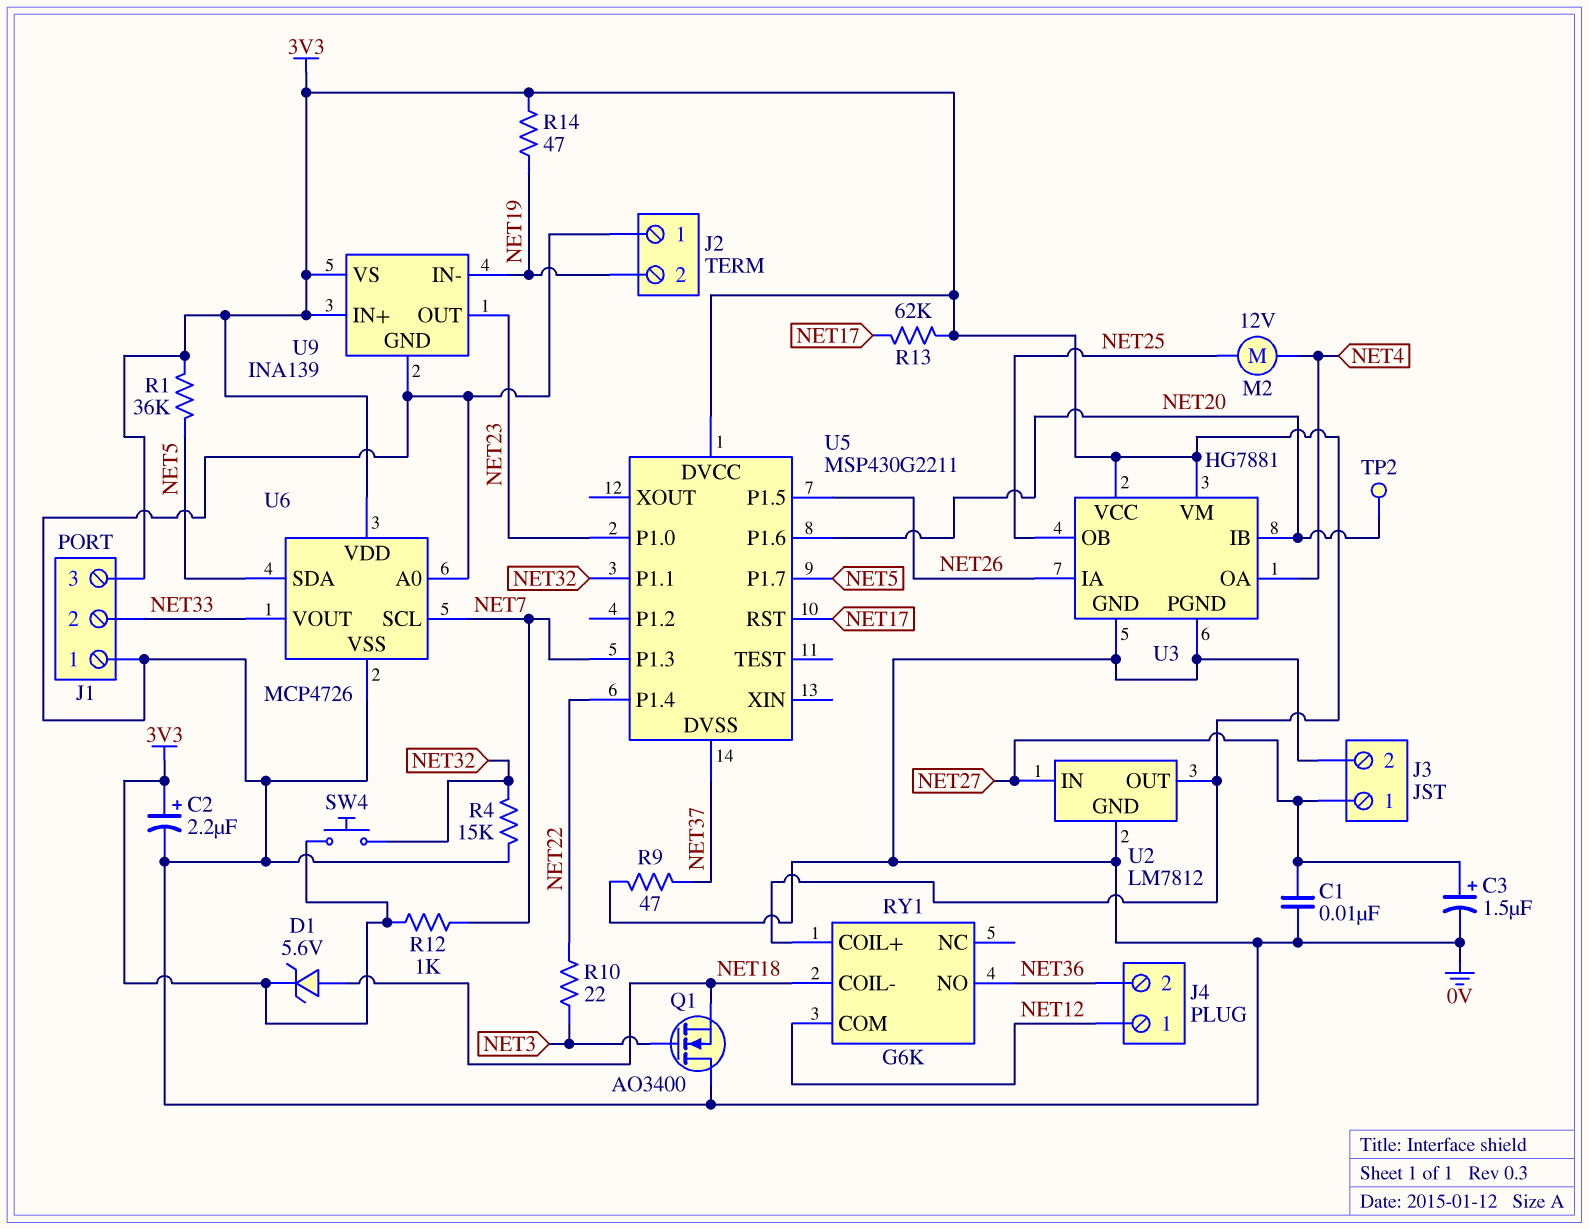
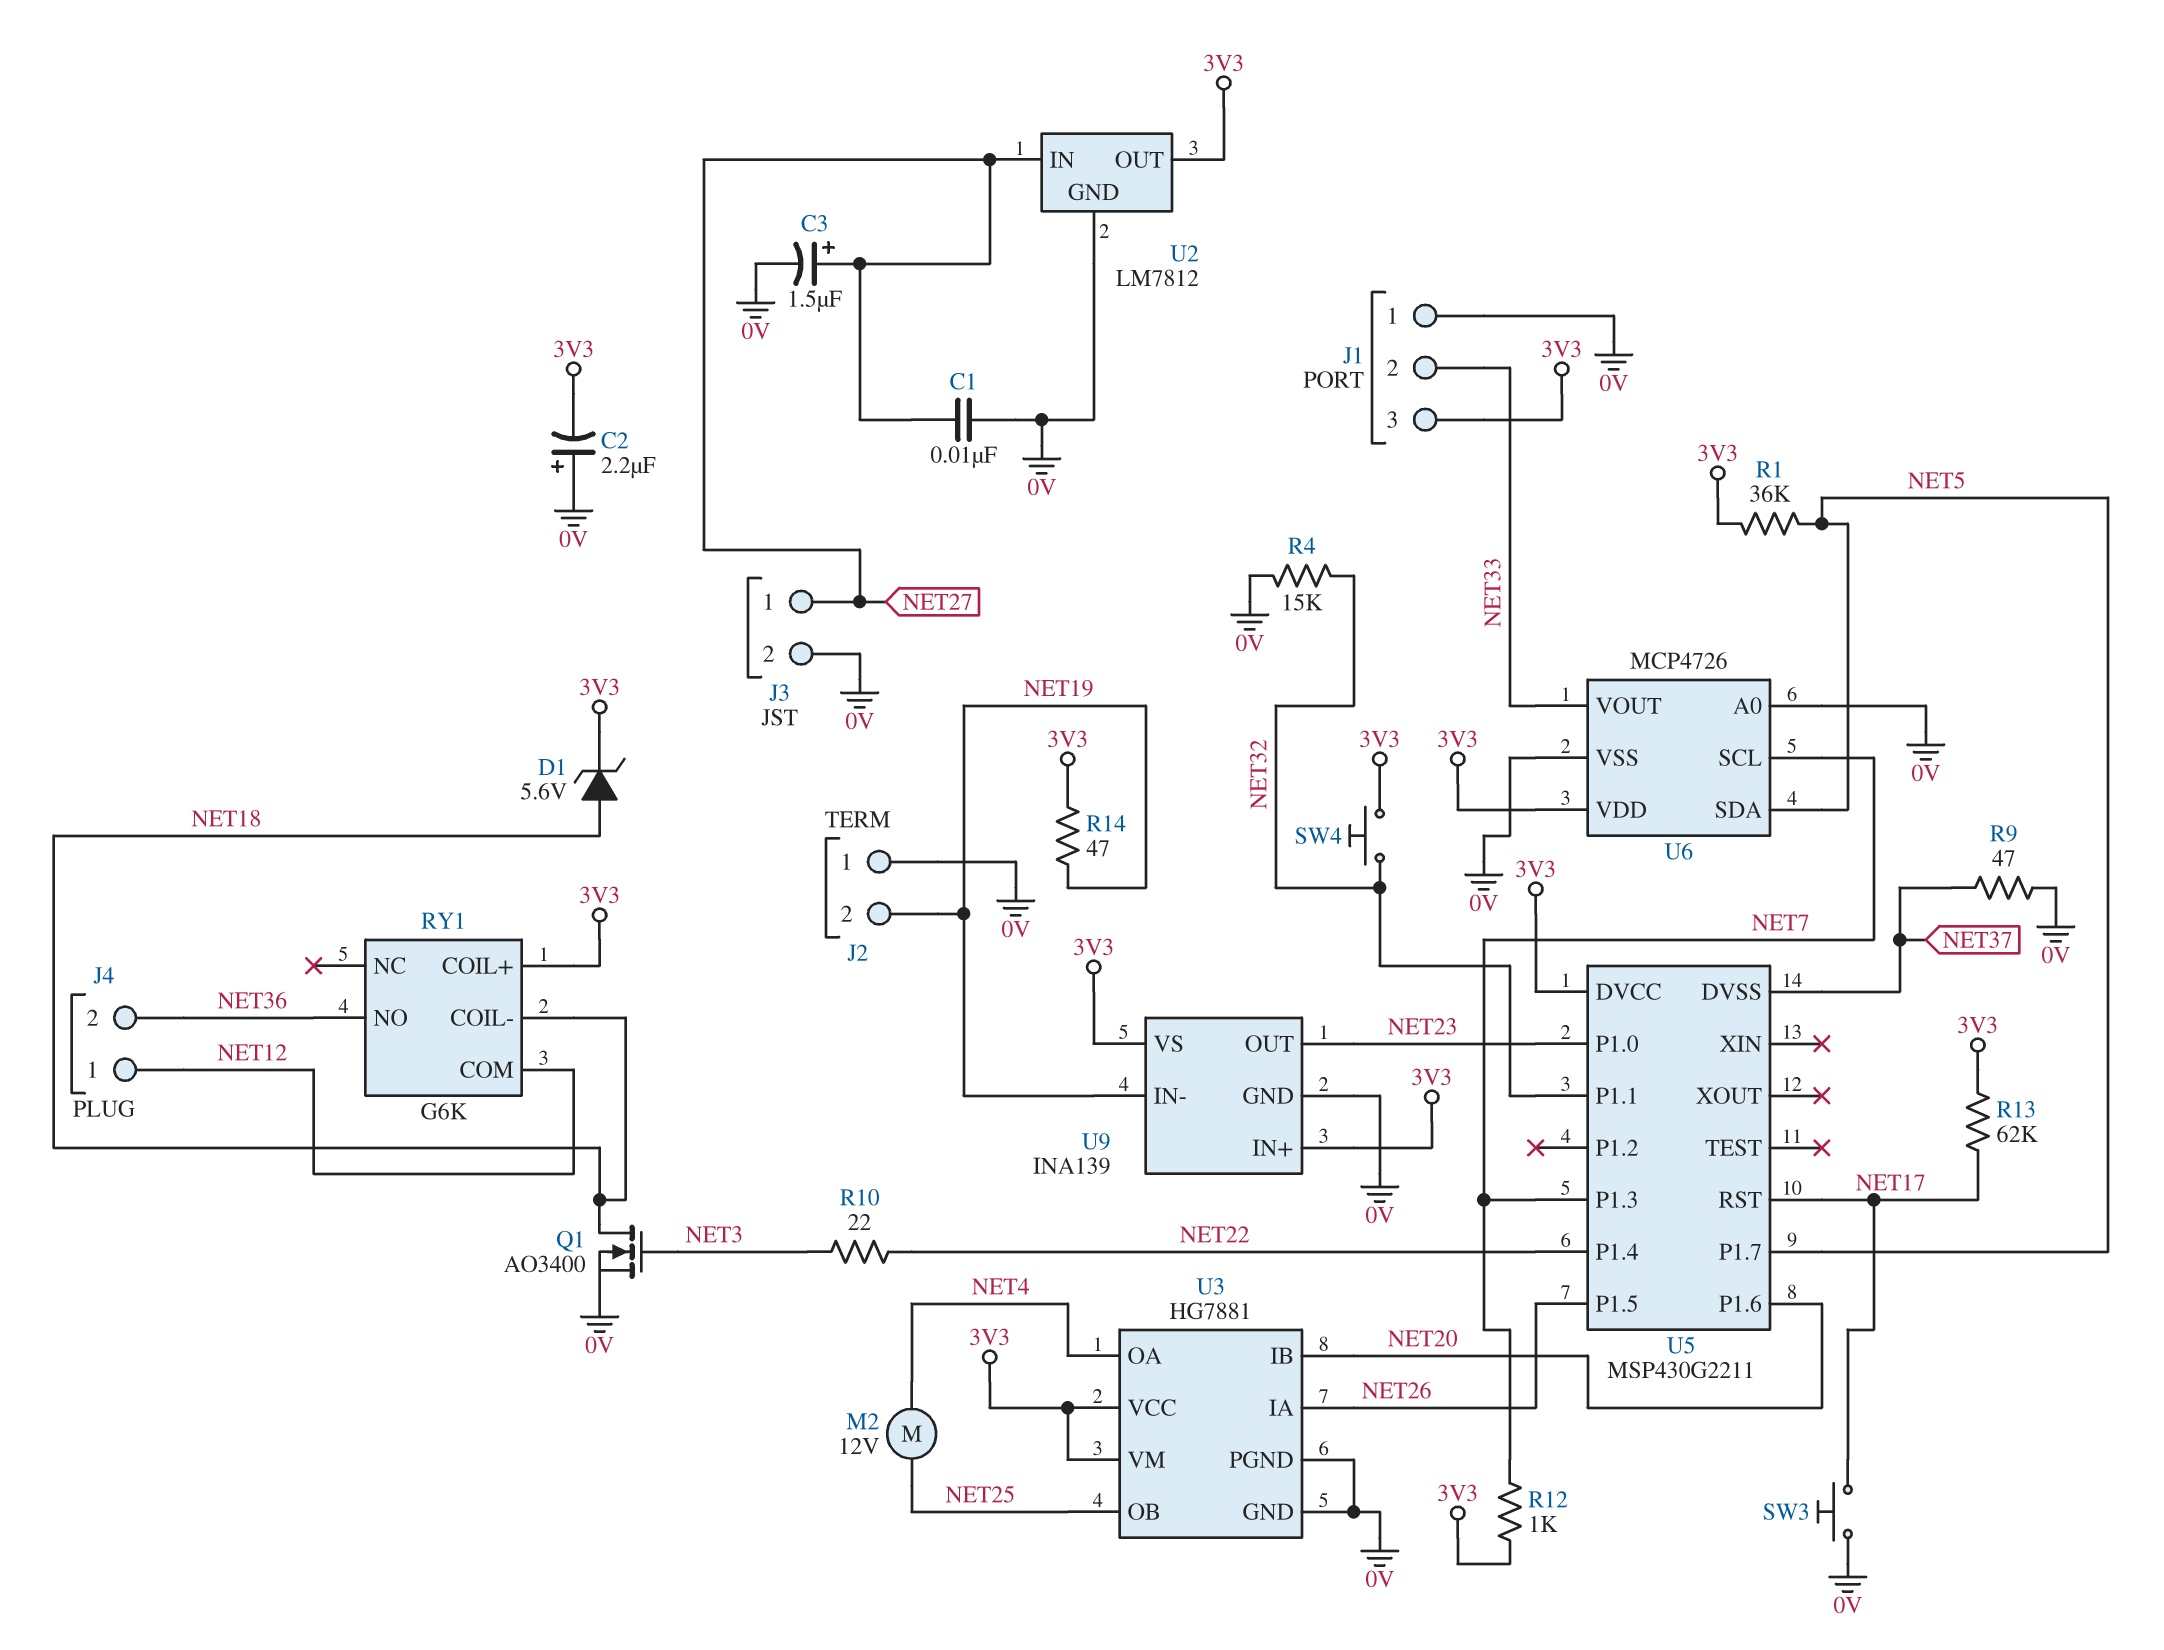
C2: 2.2uF (plus 3V3, minus 0V) -> 2.2uF (plus 0V, minus 3V3)
Q1: NMOS AO3400 (G NET3, D 0V, S NET18) -> NMOS AO3400 (G NET3, D NET18, S 0V)
SW3: none -> button (0V, NET17)
TP2: test point (NET20) -> none

